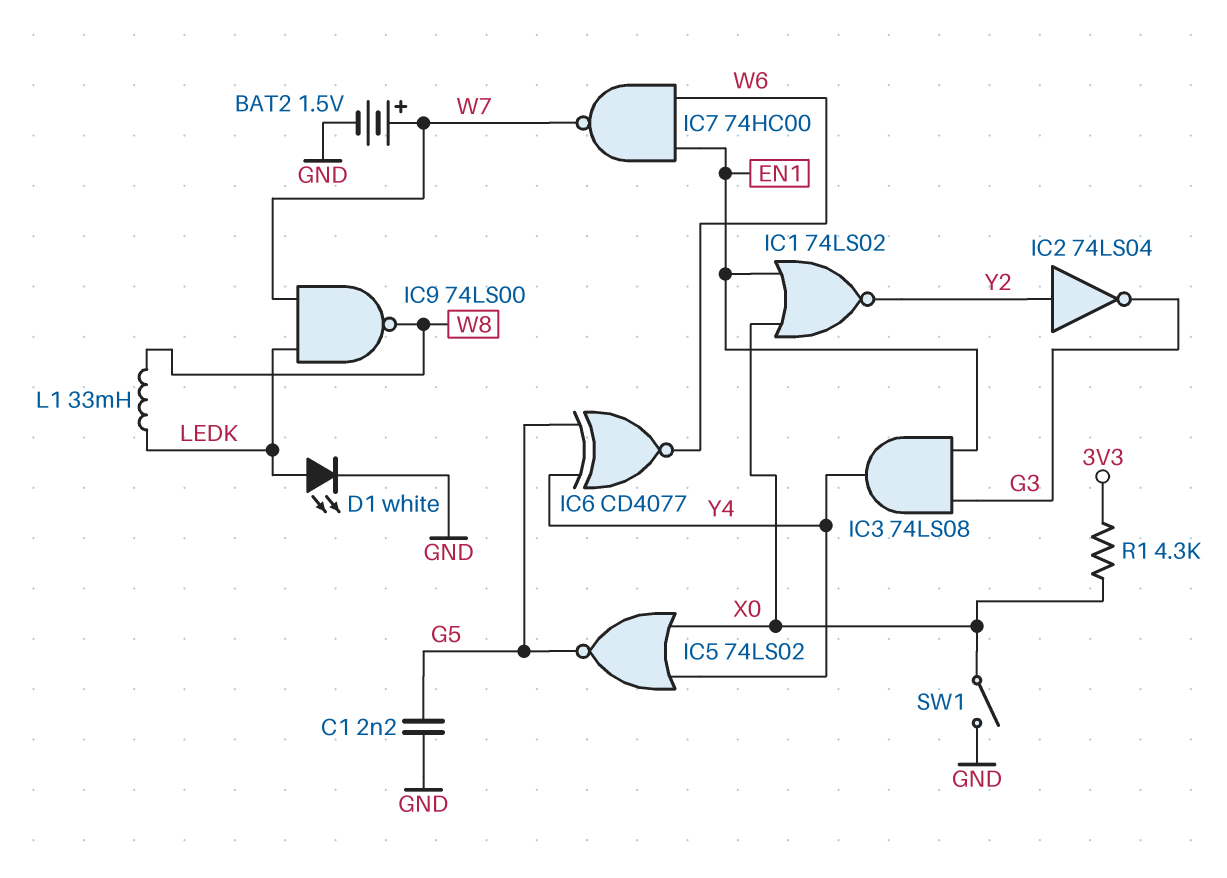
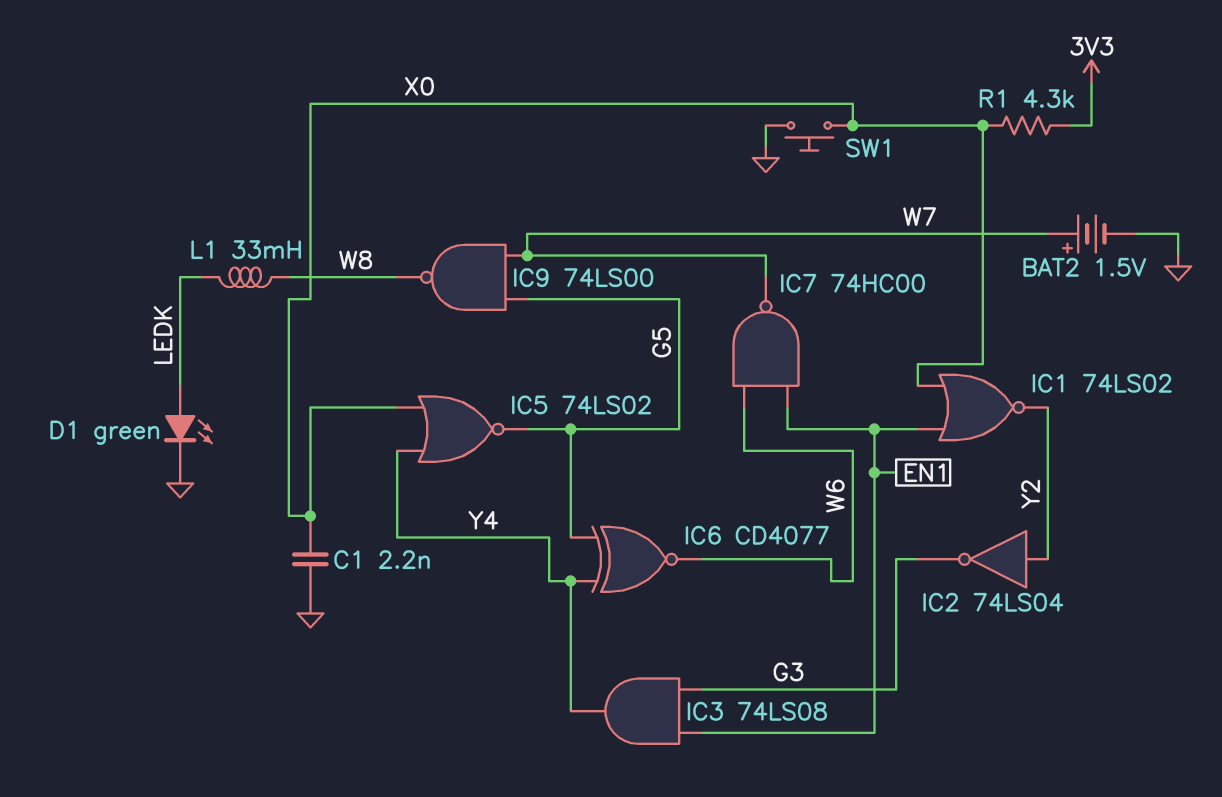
C1: 2.2nF (G5, GND) -> 2.2nF (GND, X0)
D1: LED white (A LEDK, K GND) -> LED green (A LEDK, K GND)
IC9: NAND 74LS00 (in LEDK, in W7, out W8) -> NAND 74LS00 (in G5, in W7, out W8)
SW1: switch (GND, X0) -> button (GND, X0)

